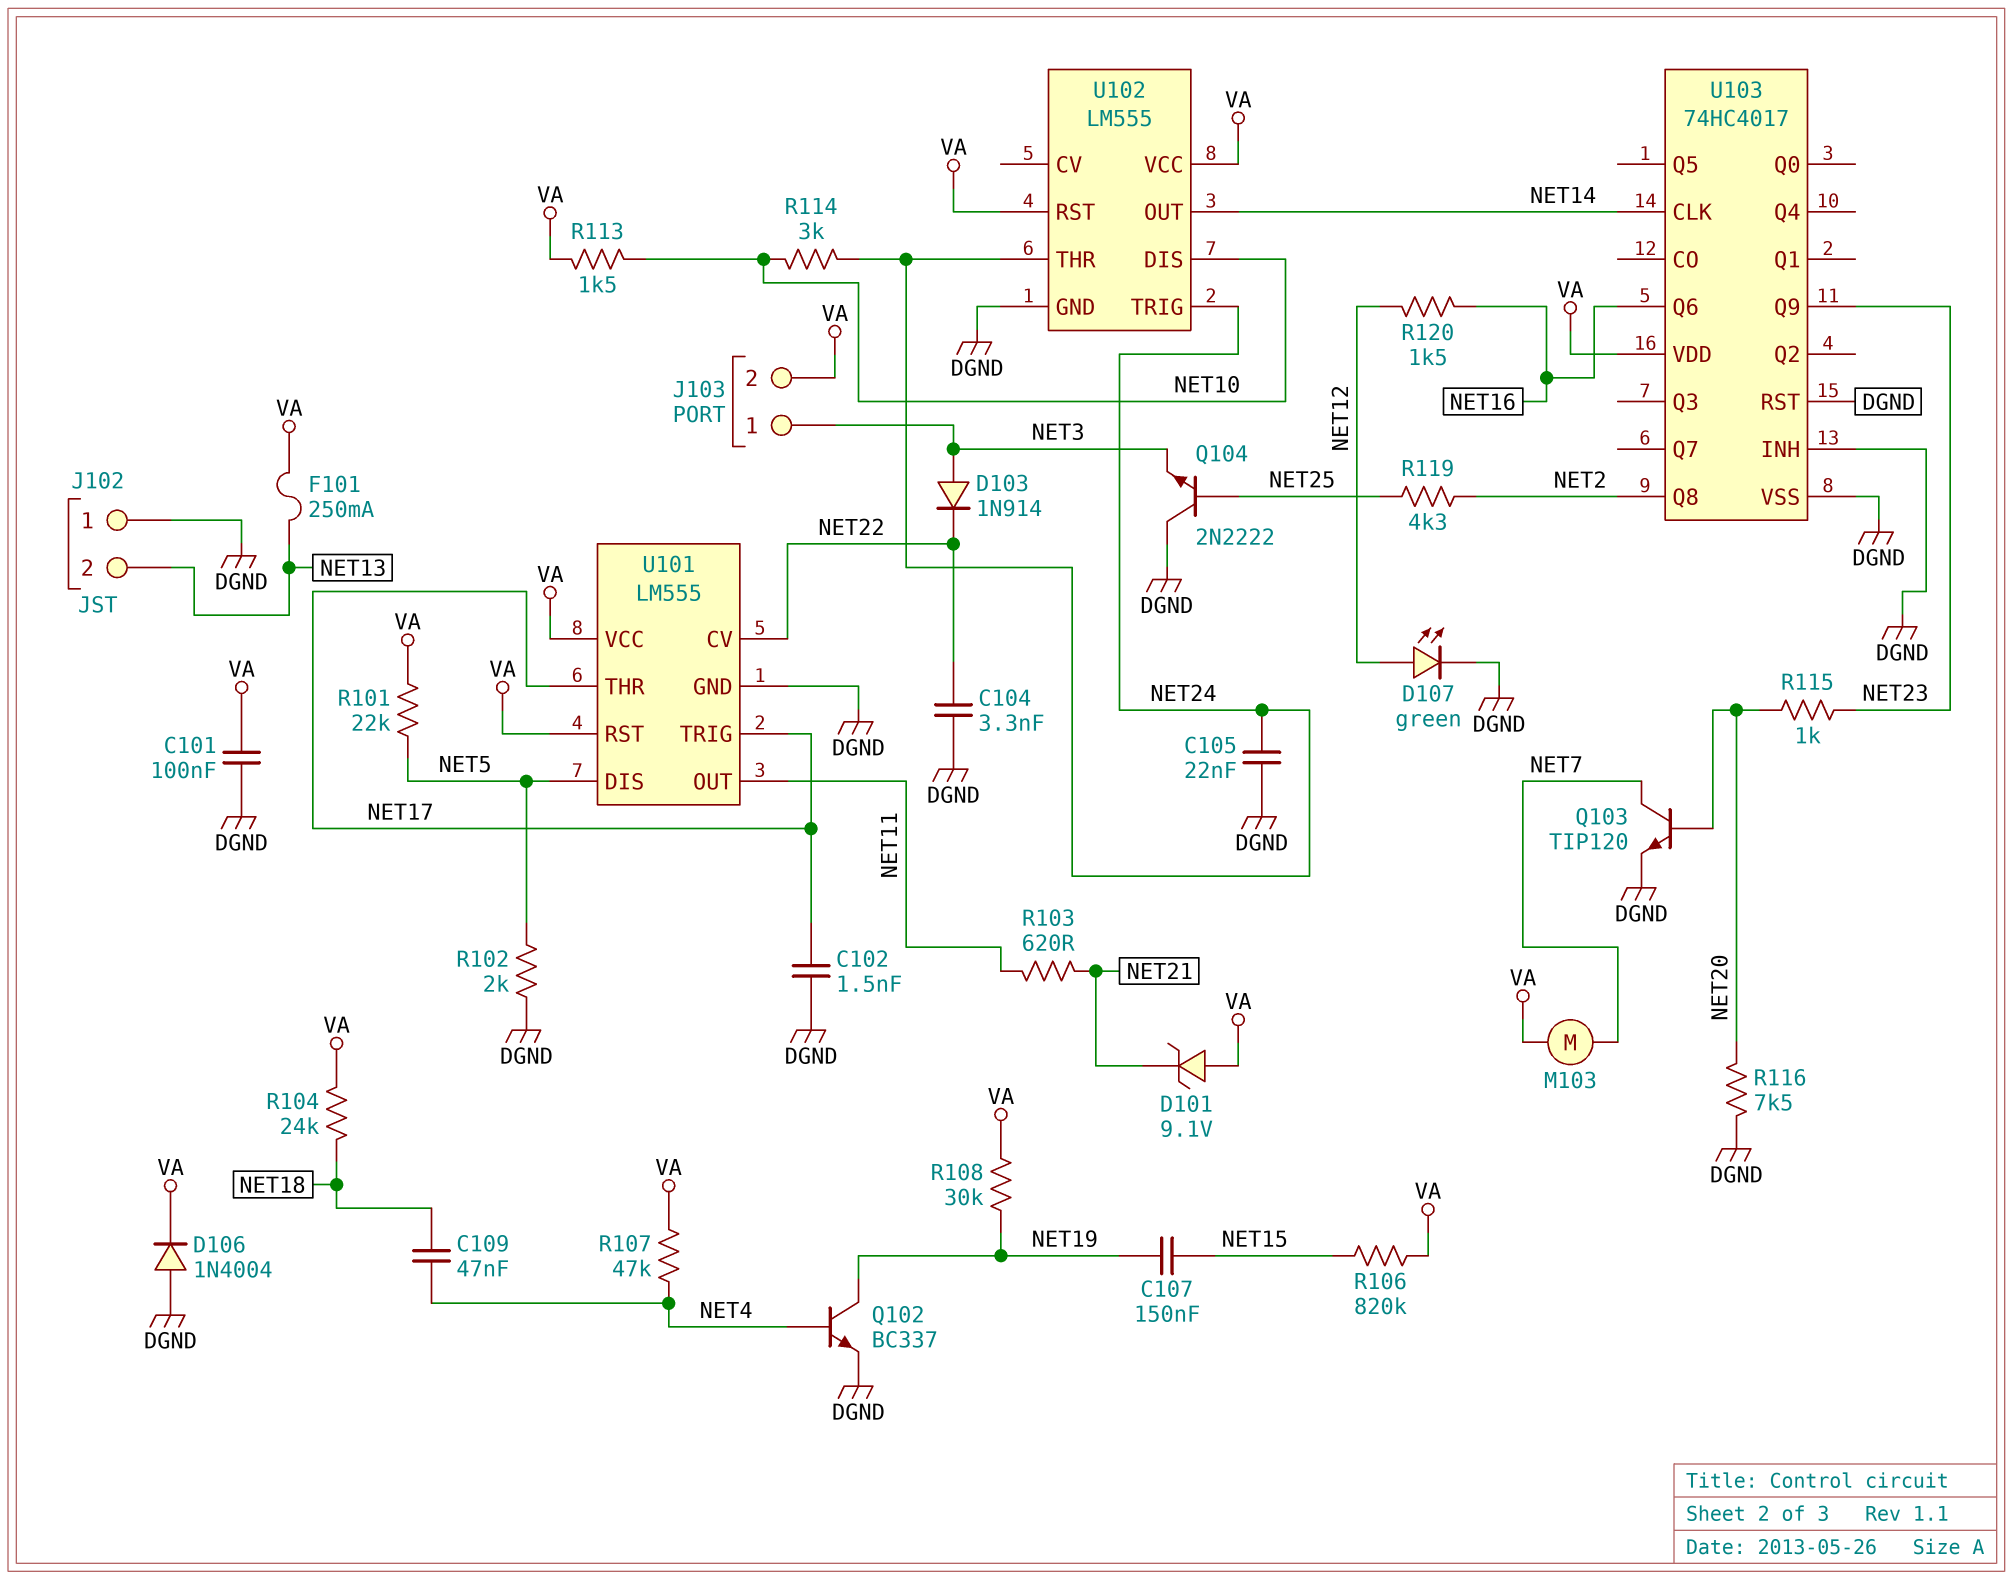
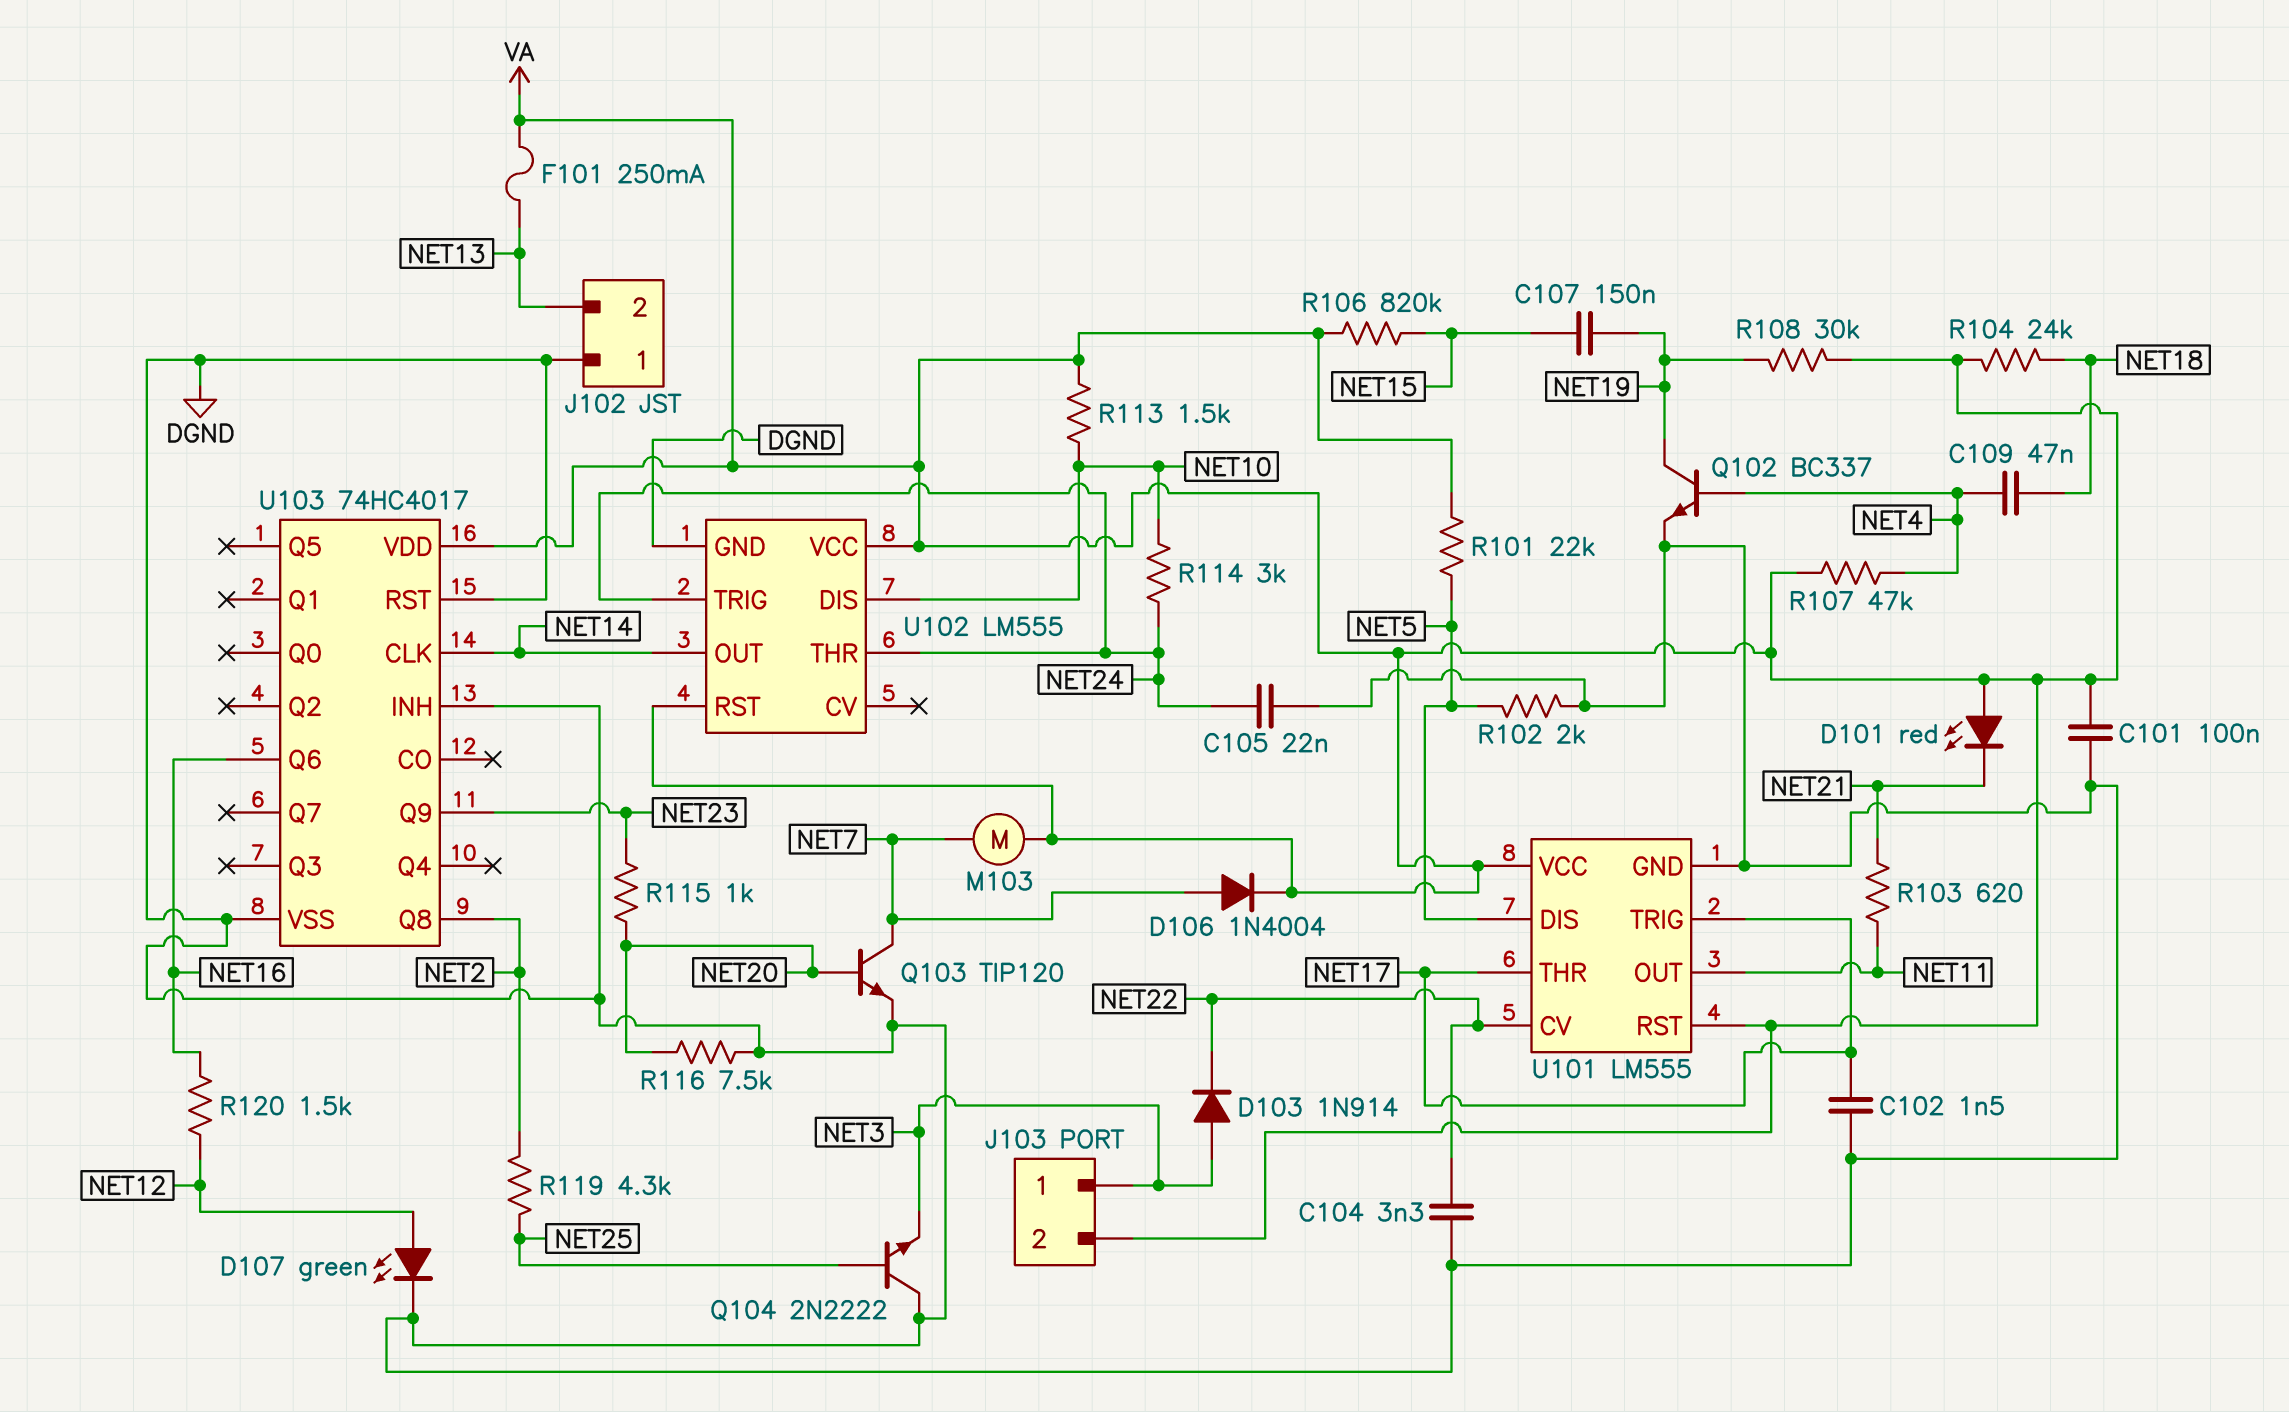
D101: zener 9.1V (A VA, K NET21) -> LED red (A VA, K NET21)
D106: diode 1N4004 (A DGND, K VA) -> diode 1N4004 (A NET7, K VA)

